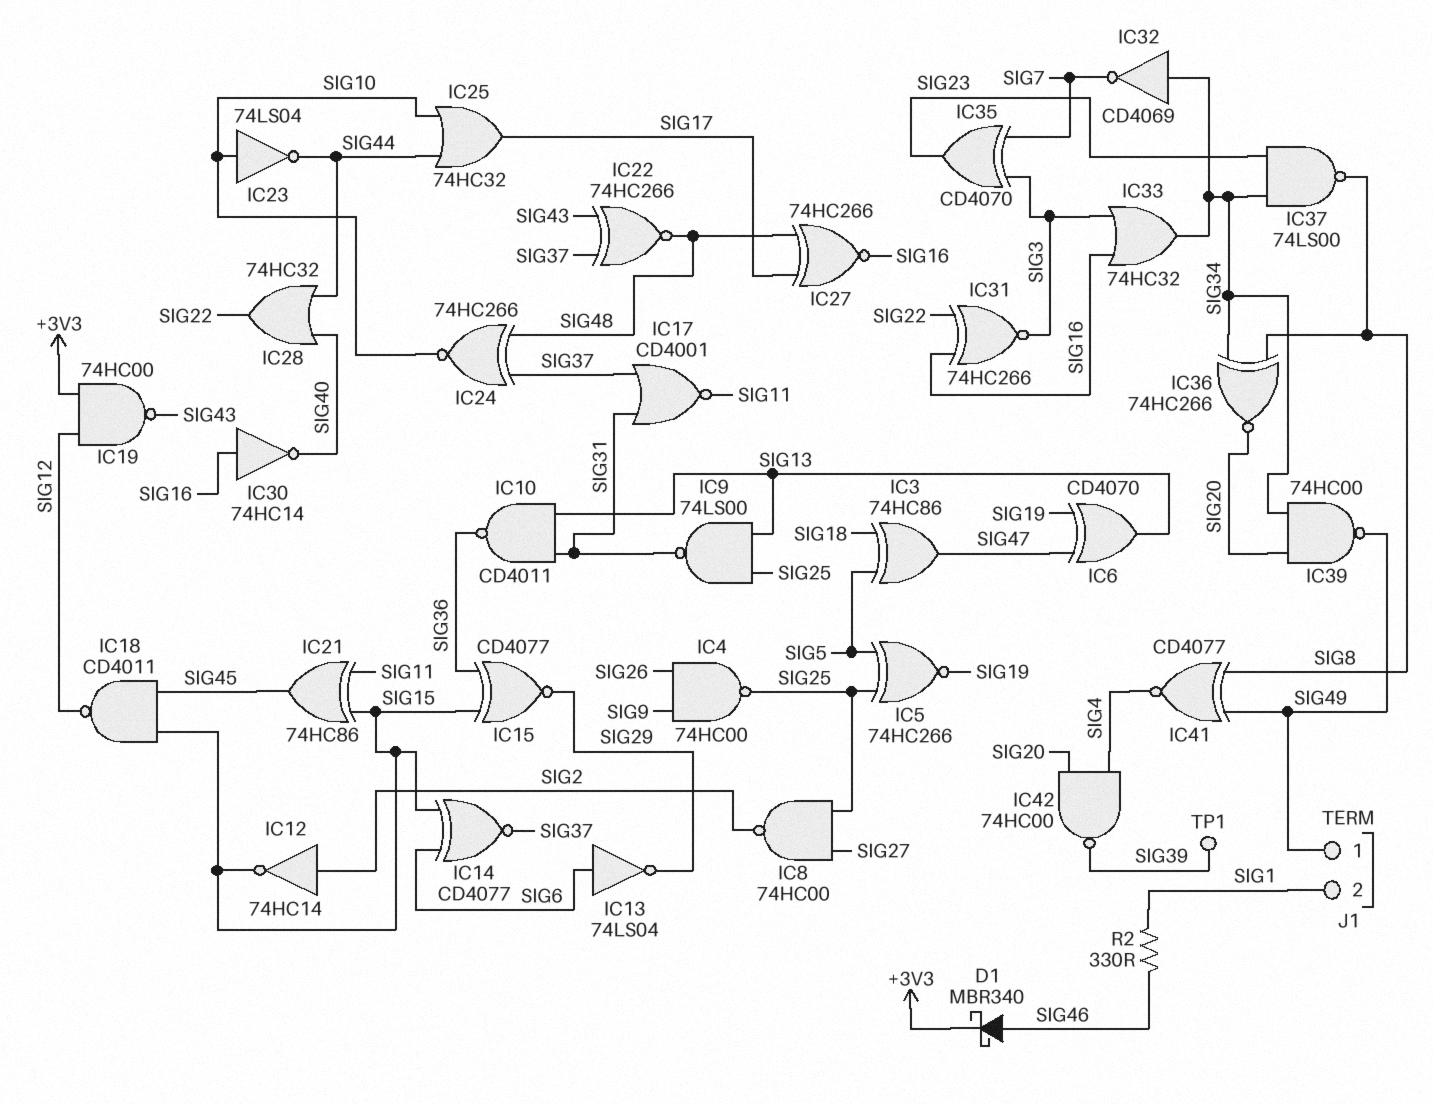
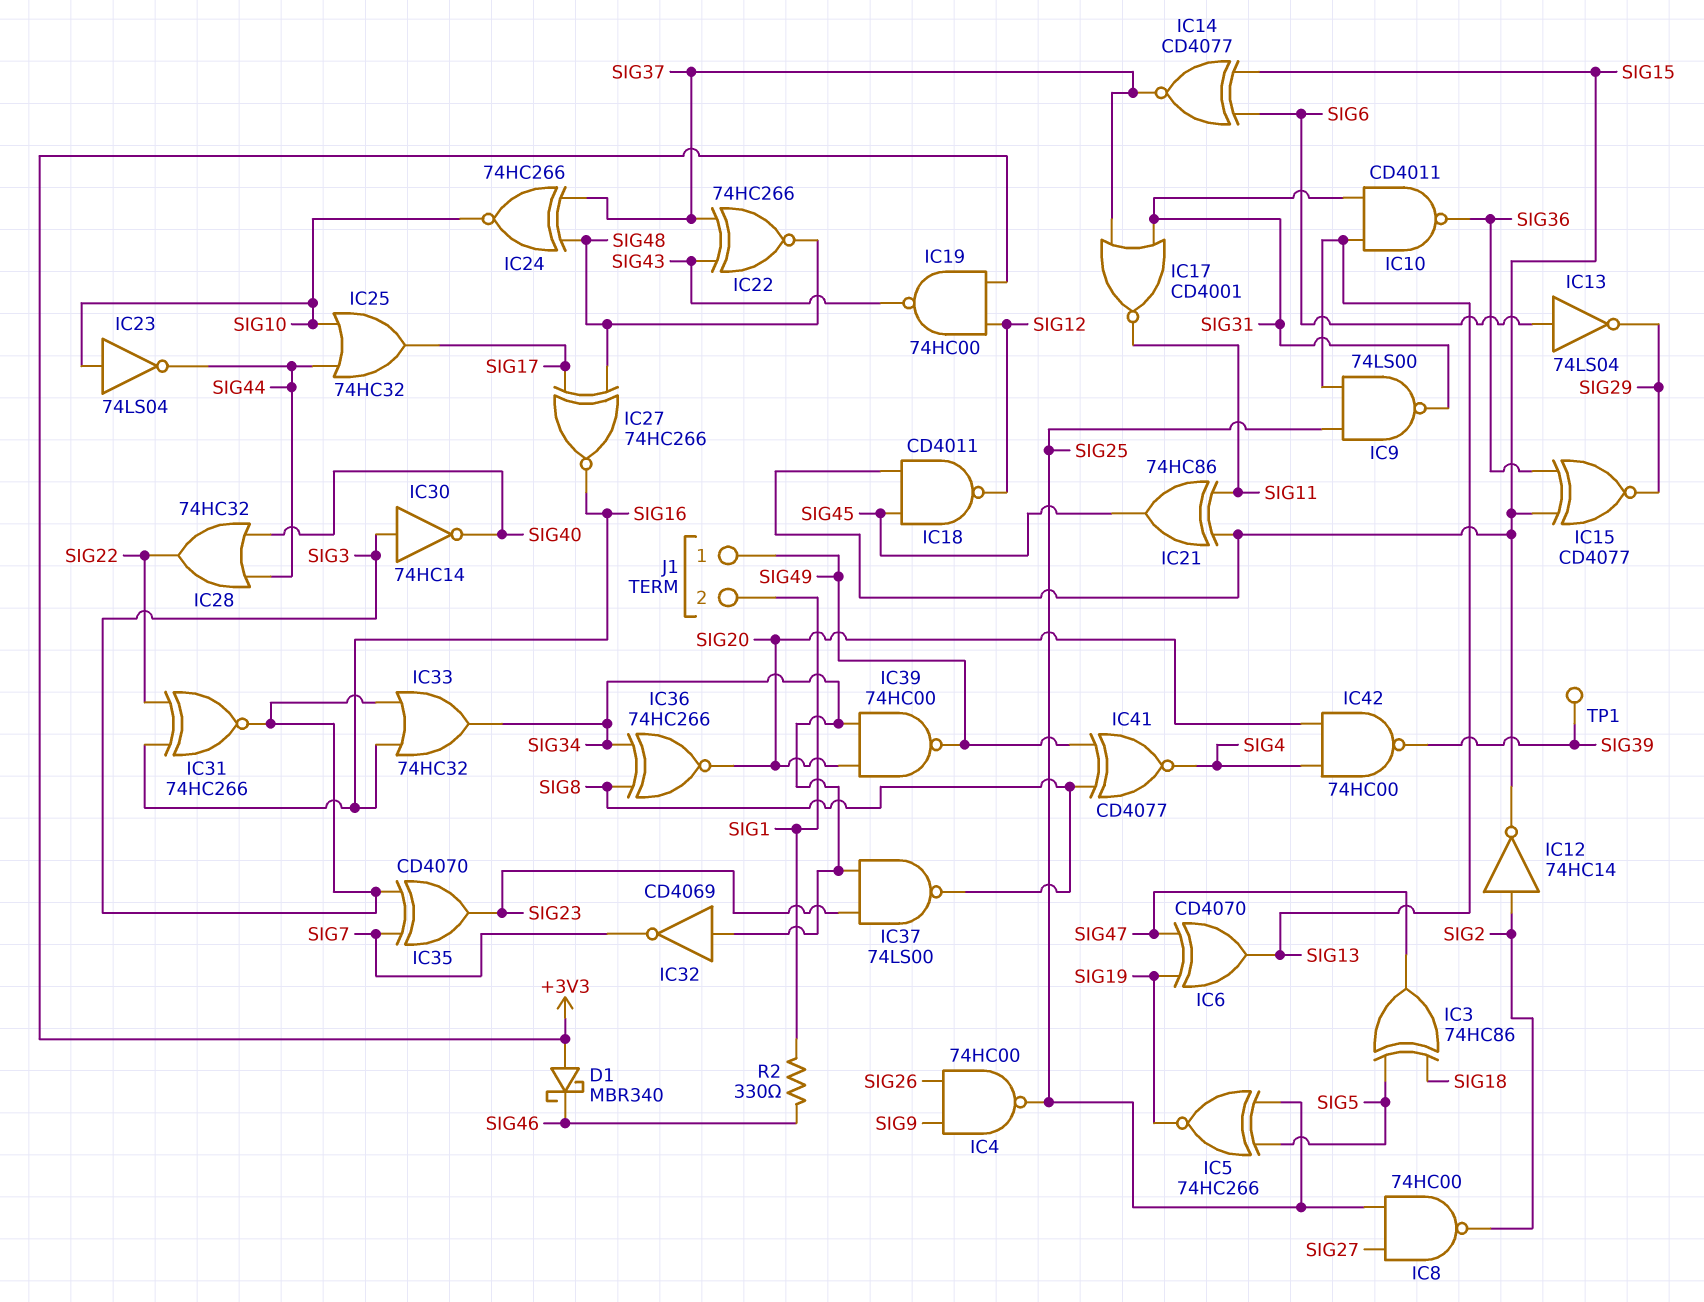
D1: schottky MBR340 (A SIG46, K +3V3) -> schottky MBR340 (A +3V3, K SIG46)
IC30: NOT 74HC14 (in SIG16, out SIG40) -> NOT 74HC14 (in SIG3, out SIG40)

